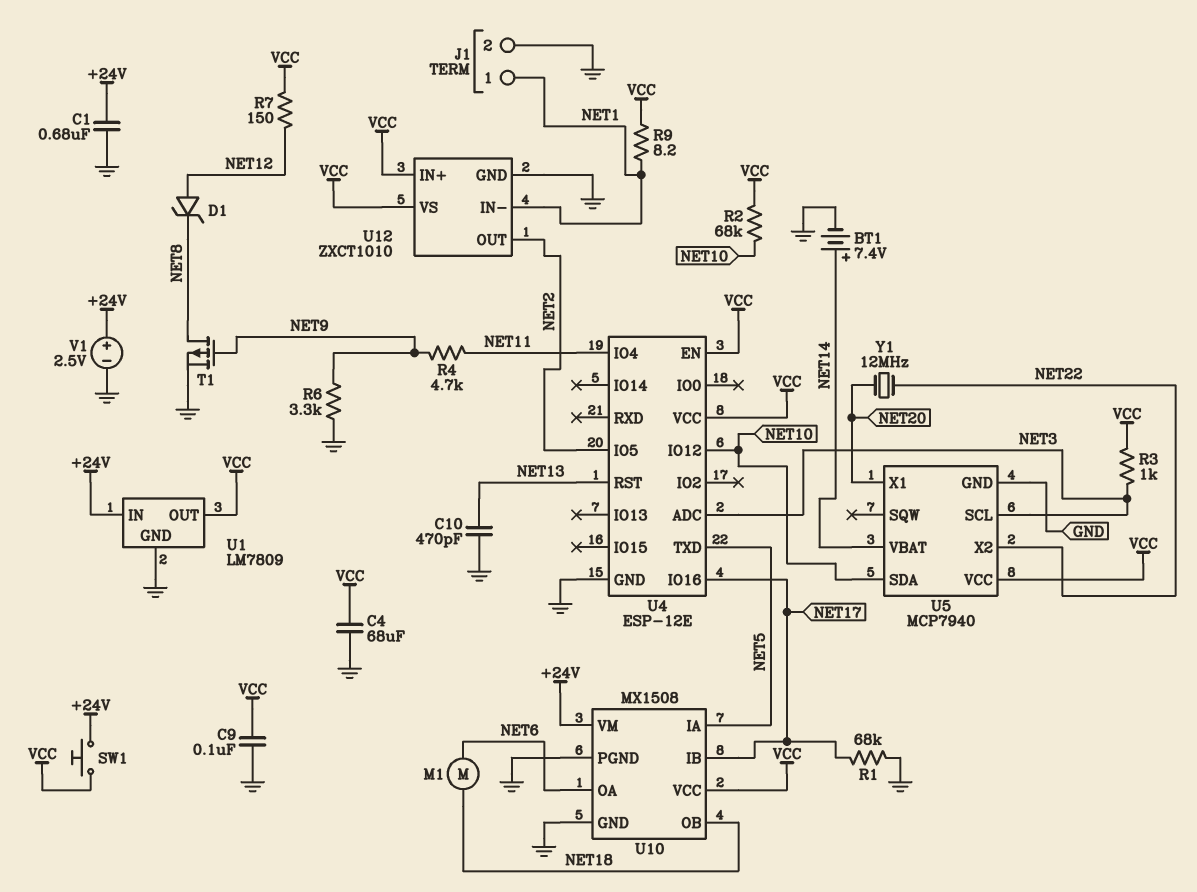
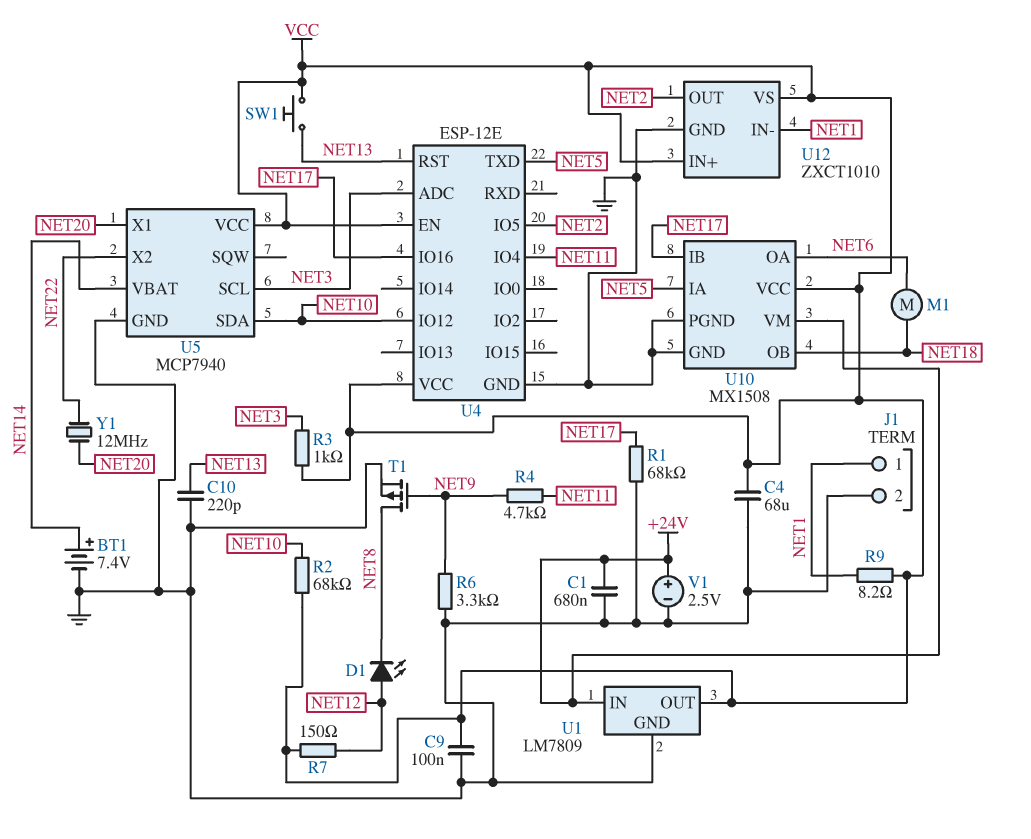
C10: 470pF (GND, NET13) -> 220pF (GND, NET13)
D1: zener (A NET12, K NET8) -> LED (A NET12, K NET8)
SW1: button (+24V, VCC) -> button (NET13, VCC)

